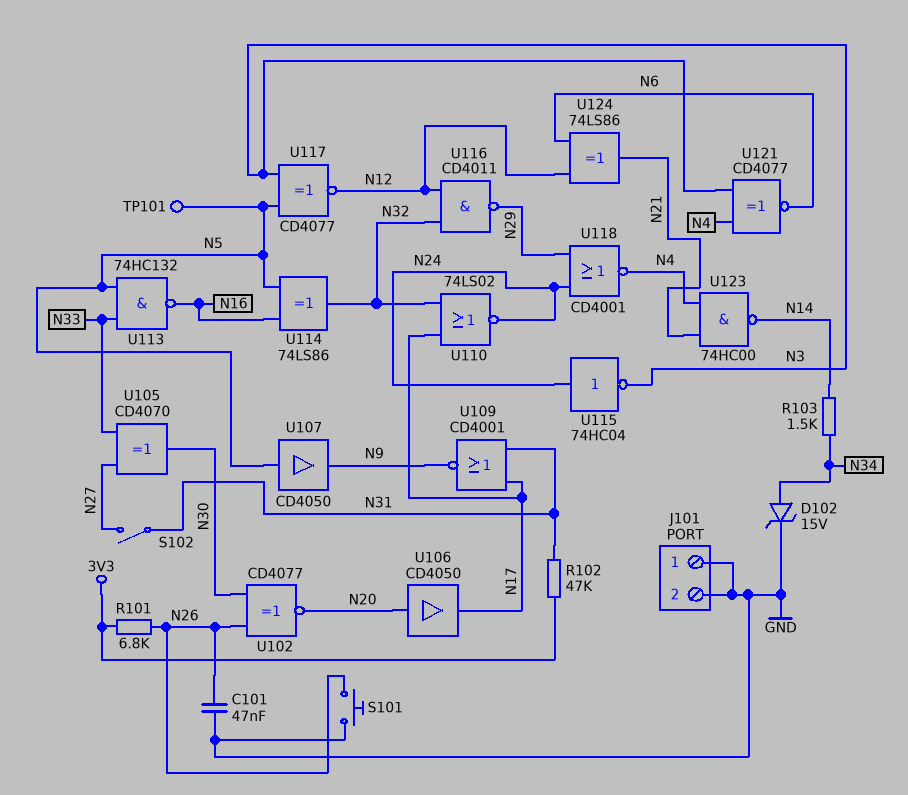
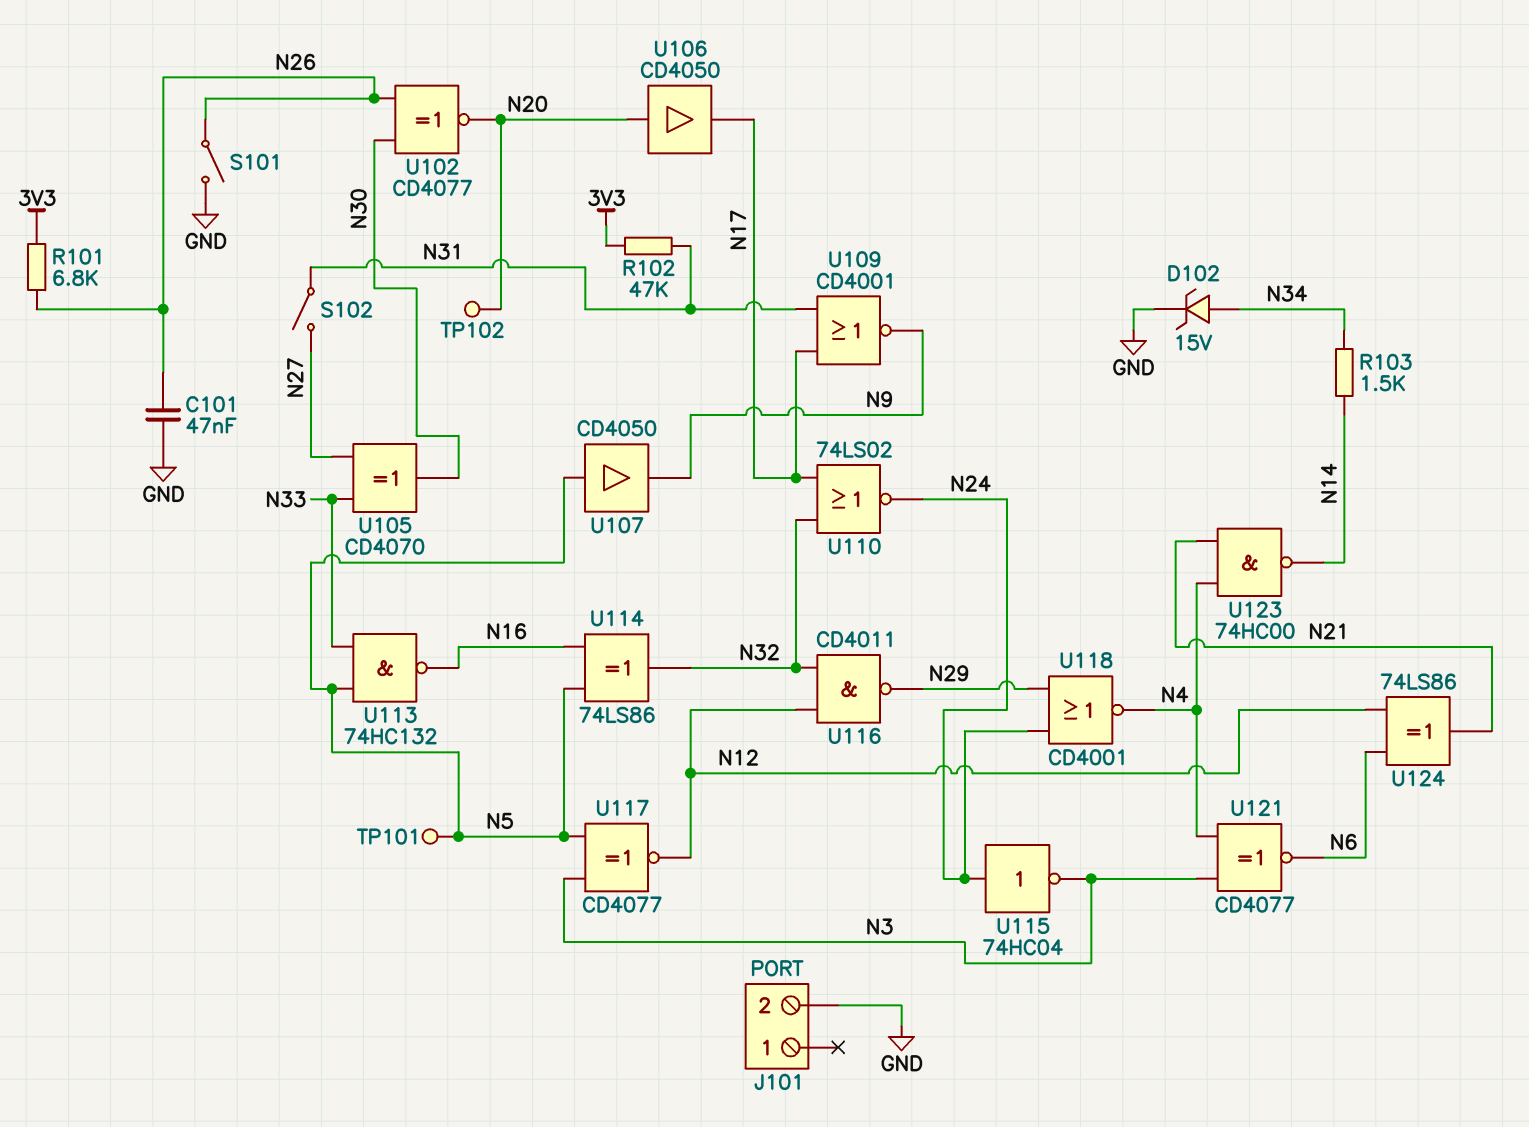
J101 pin 1: GND -> none
S101: button (GND, N26) -> switch (GND, N26)
TP102: none -> test point (N20)

